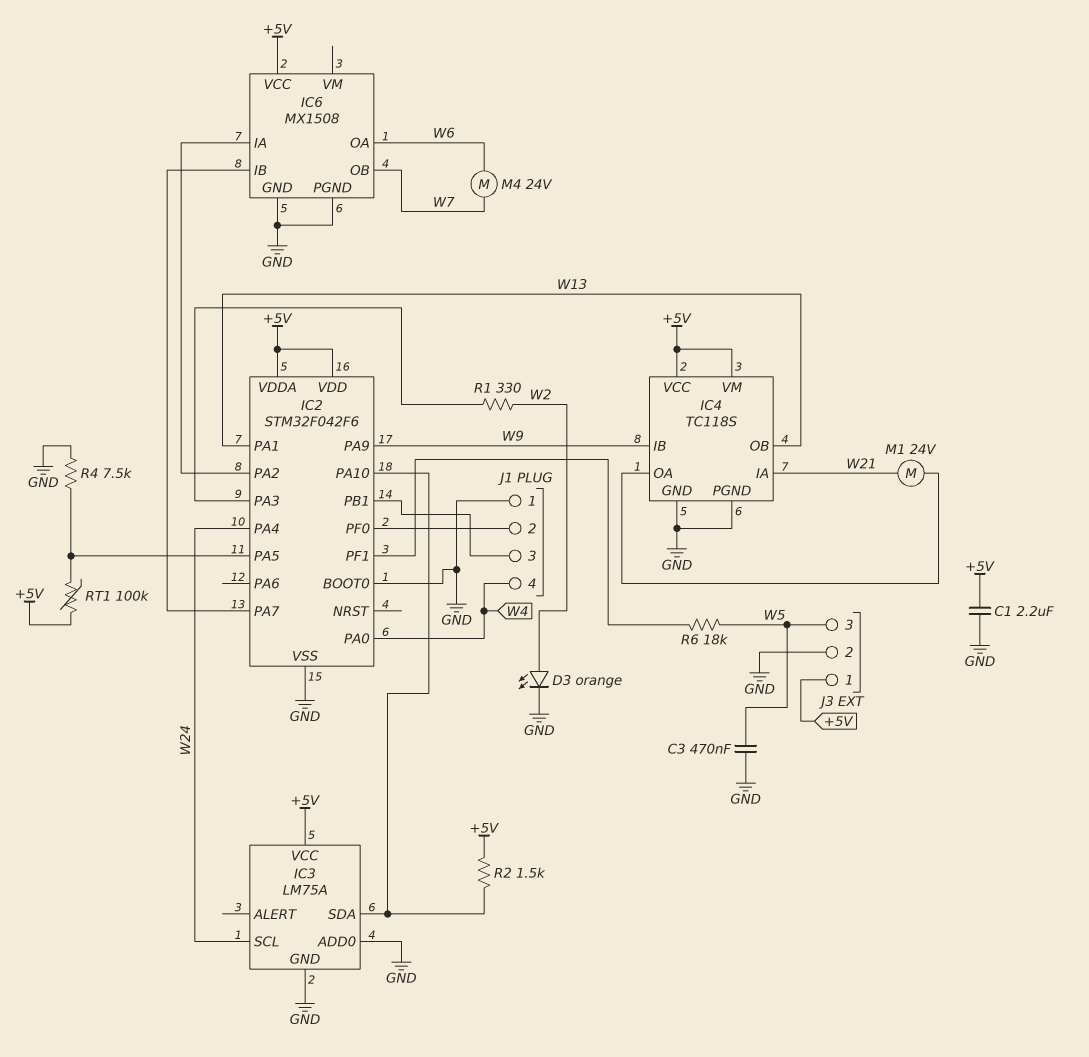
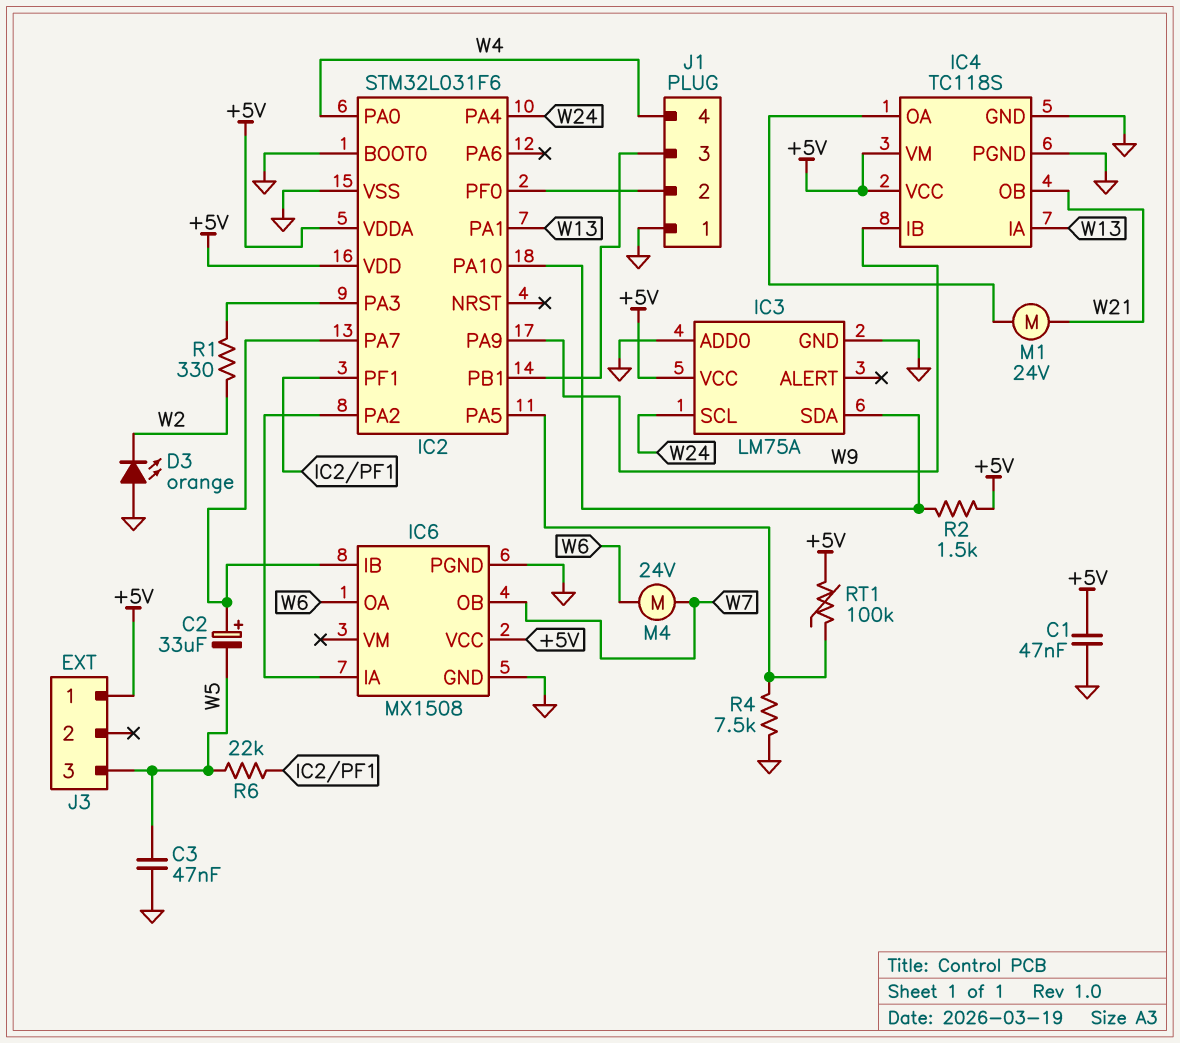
C1: 2.2uF (+5V, GND) -> 47nF (+5V, GND)
C2: none -> 33uF (plus IC2/PA7, minus W5)
C3: 470nF (GND, W5) -> 47nF (GND, W5)
D3: LED orange (A W2, K GND) -> LED orange (A GND, K W2)
IC2: STM32F042F6 -> STM32L031F6
IC4 pin IA: W21 -> W13
IC4 pin OB: W13 -> W21
J3 pin 2: GND -> none
R6: 18k (IC2/PF1, W5) -> 22k (IC2/PF1, W5)

